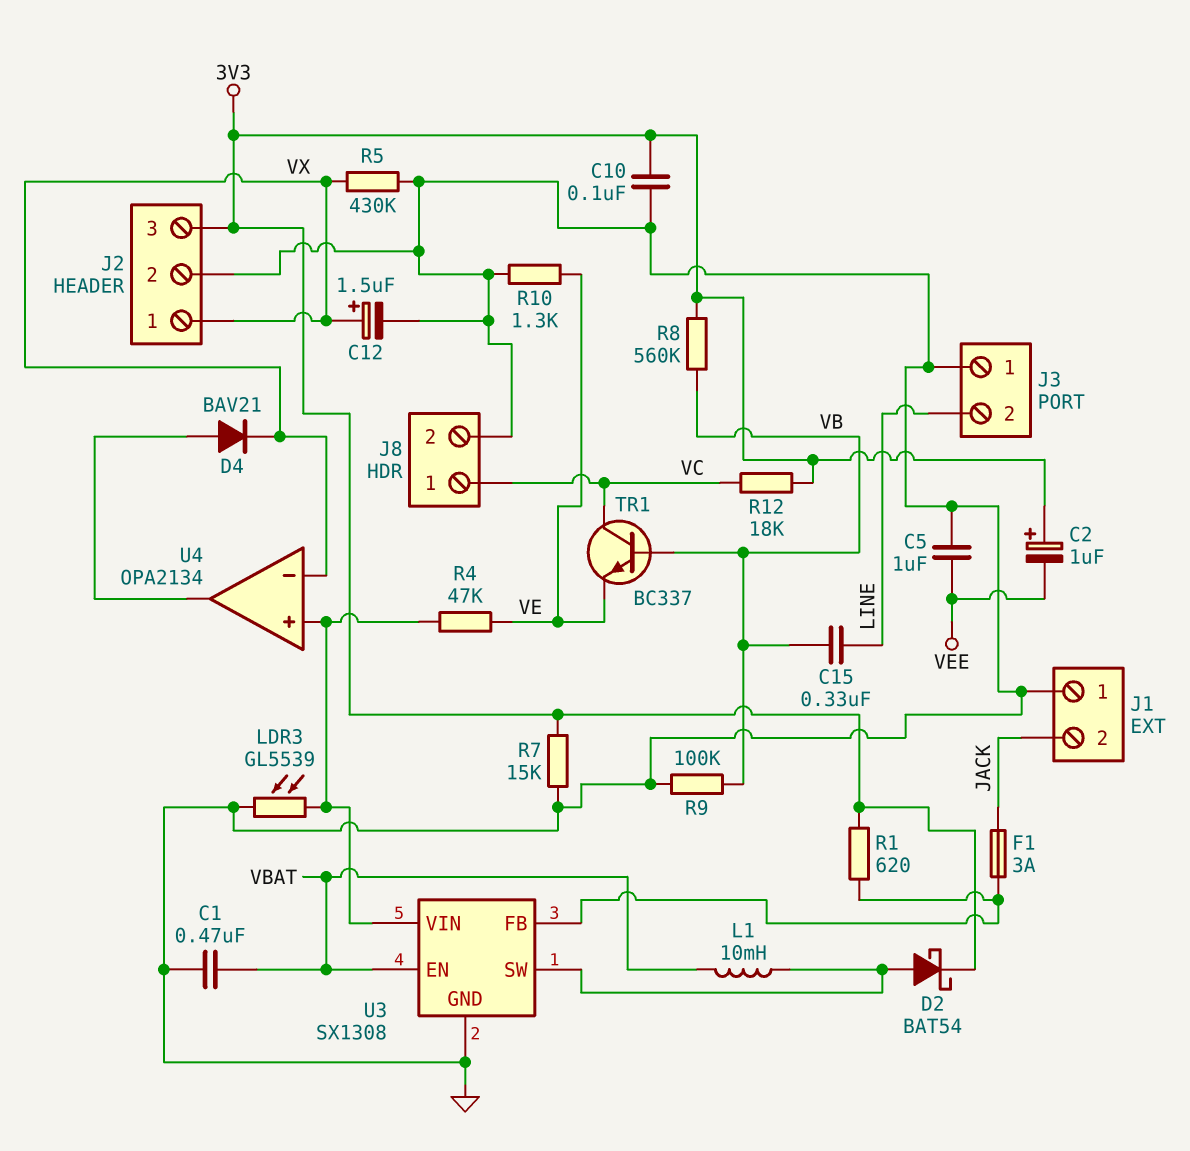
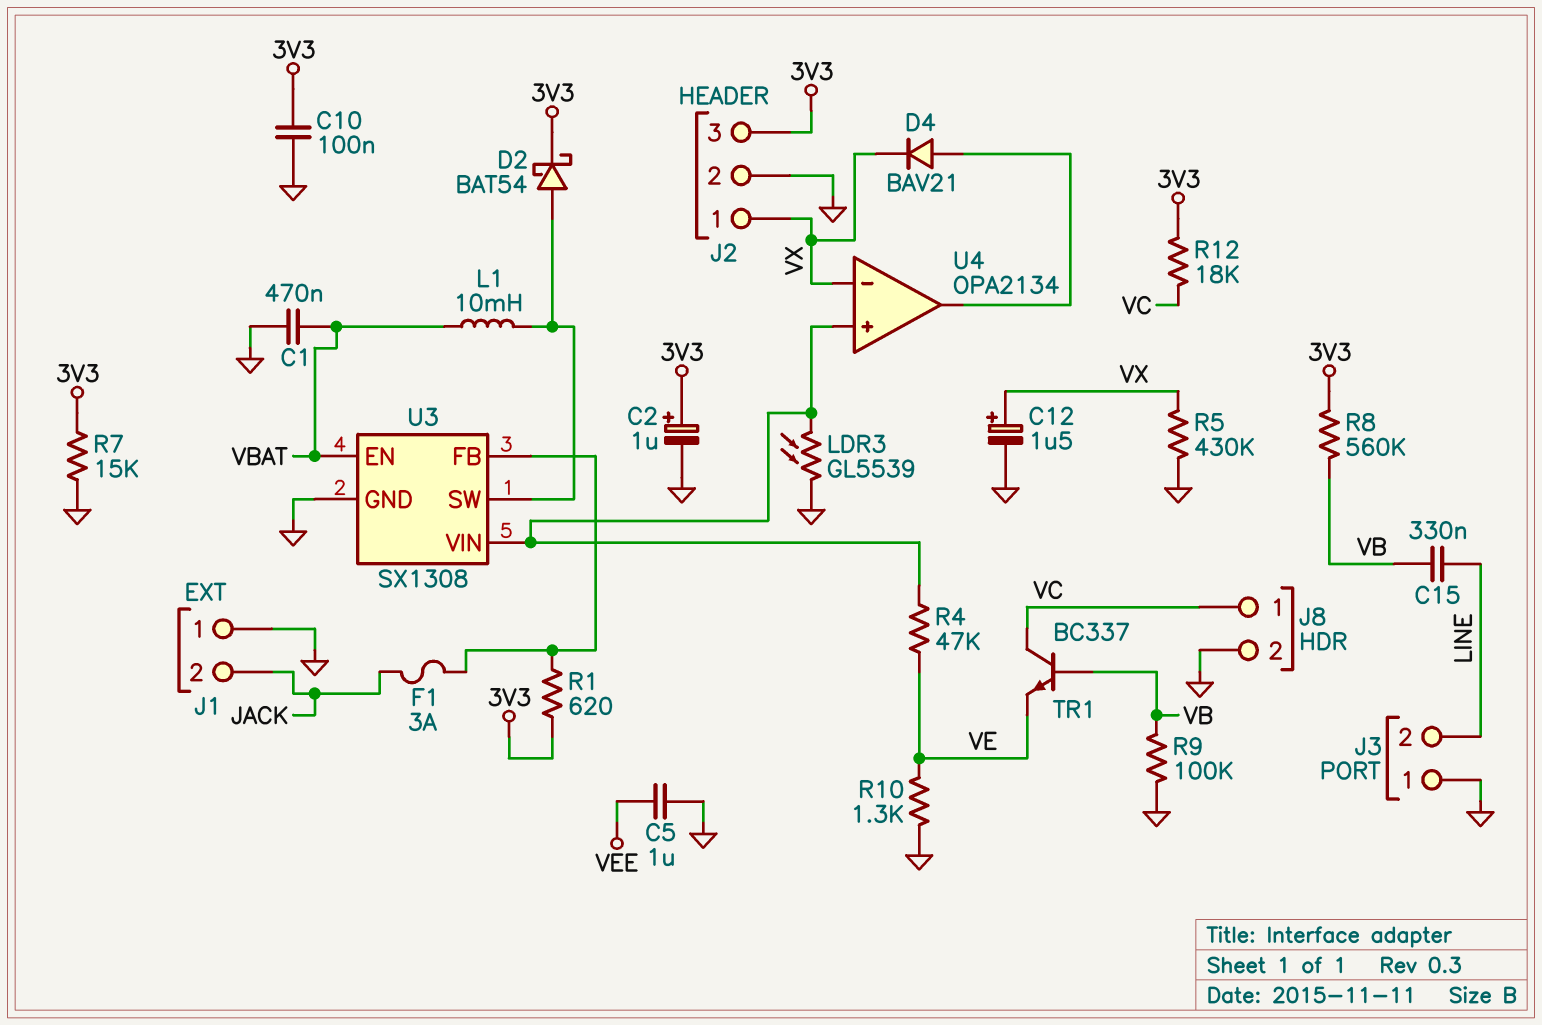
C2: 1uF (plus 3V3, minus VEE) -> 1uF (plus 3V3, minus GND)

